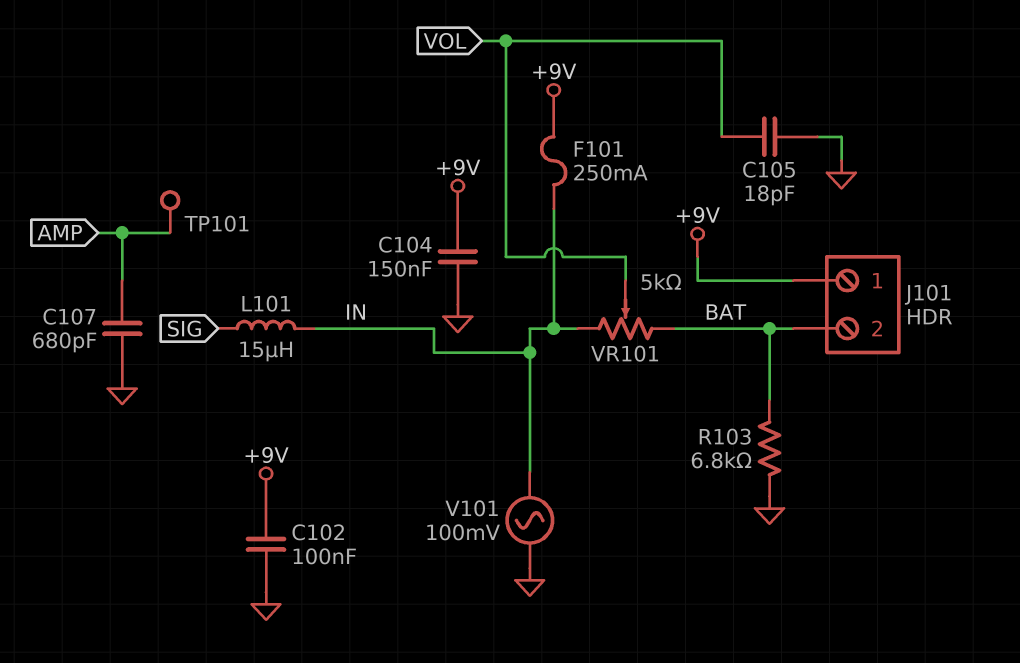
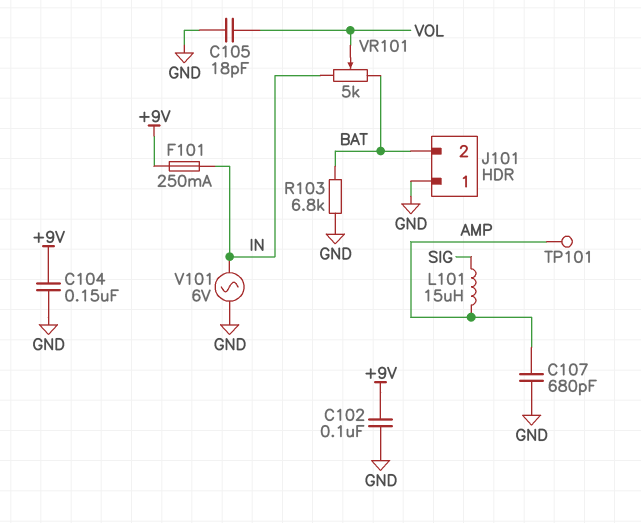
J101 pin 1: +9V -> GND
L101: 15uH (IN, SIG) -> 15uH (AMP, SIG)
V101: AC 100mV (GND, IN) -> AC 6V (GND, IN)

